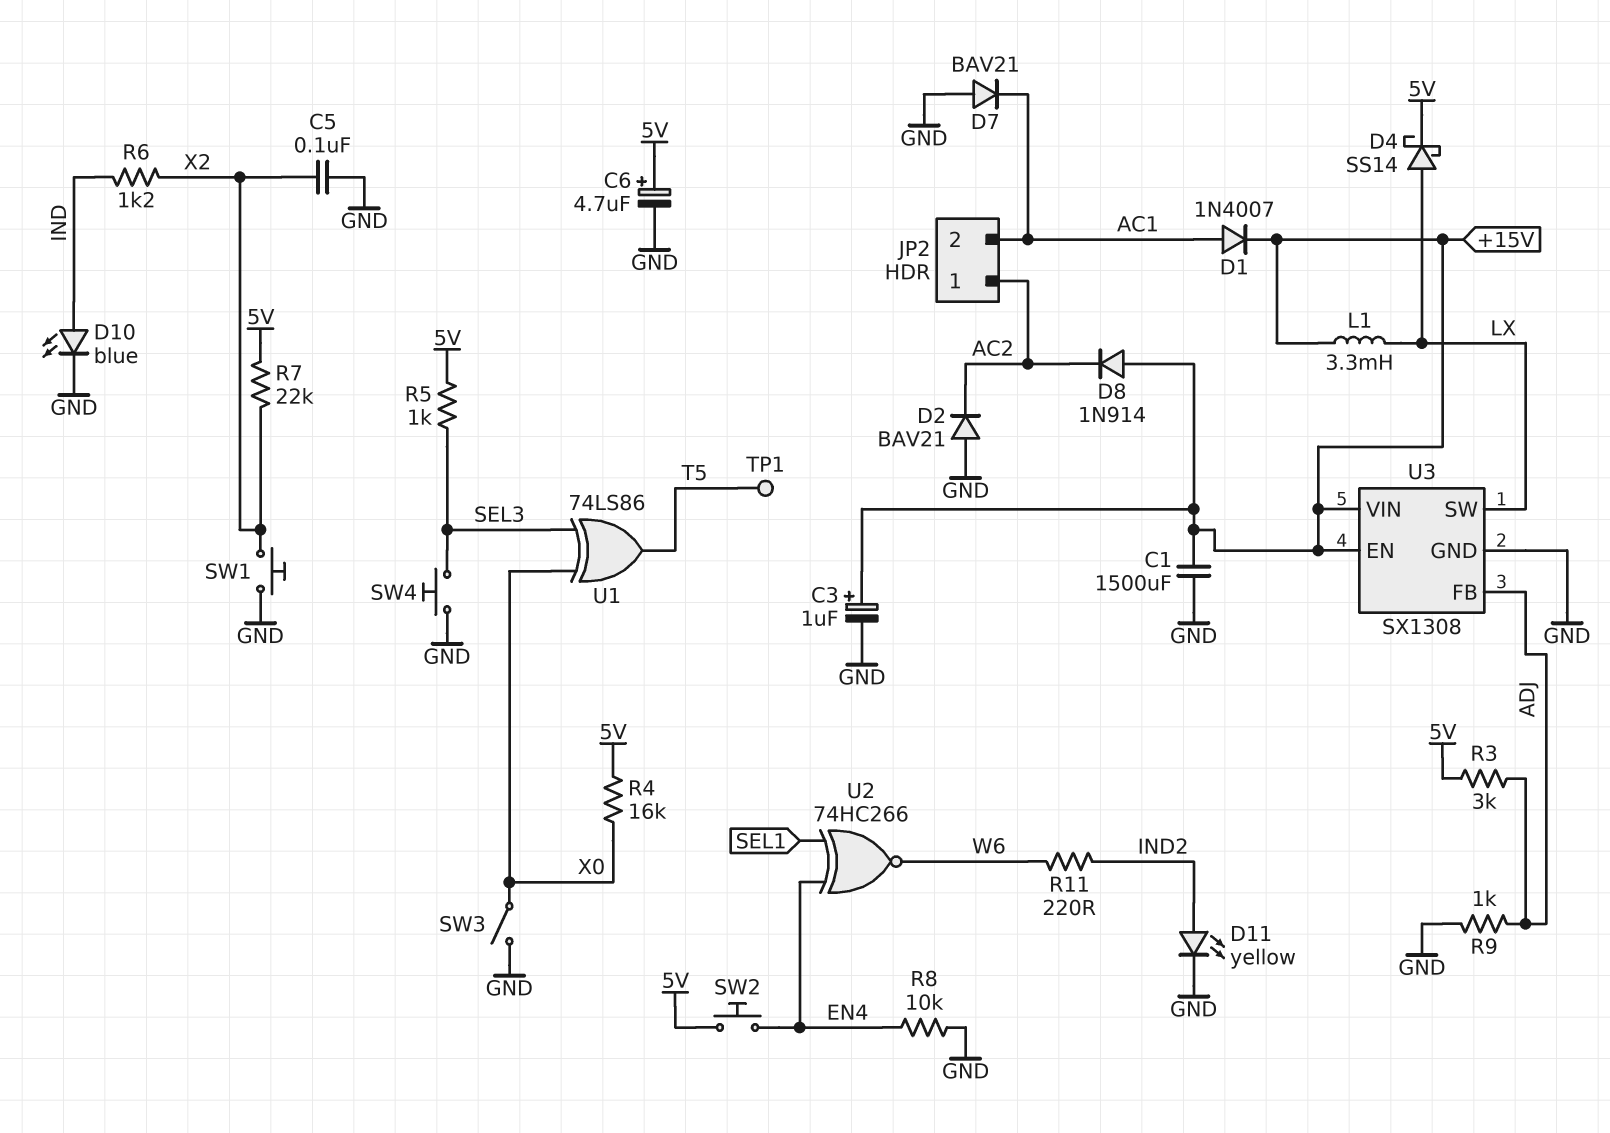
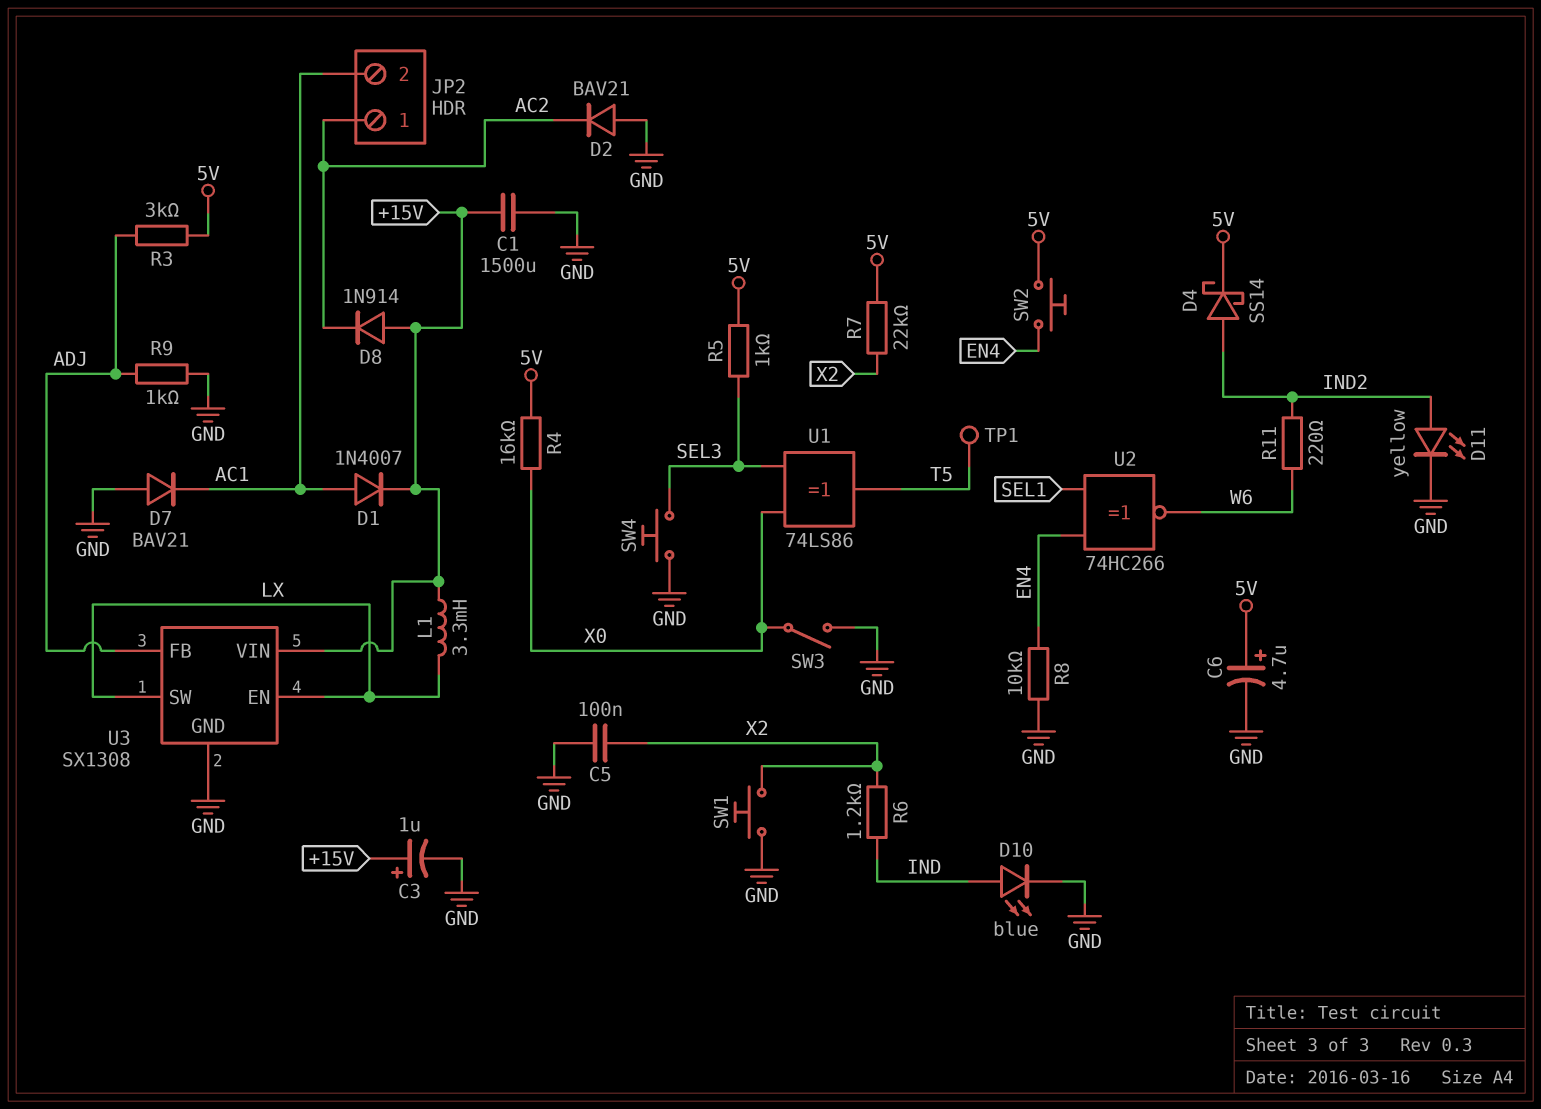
D4: schottky SS14 (A LX, K 5V) -> schottky SS14 (A IND2, K 5V)
U3 pin EN: +15V -> LX

